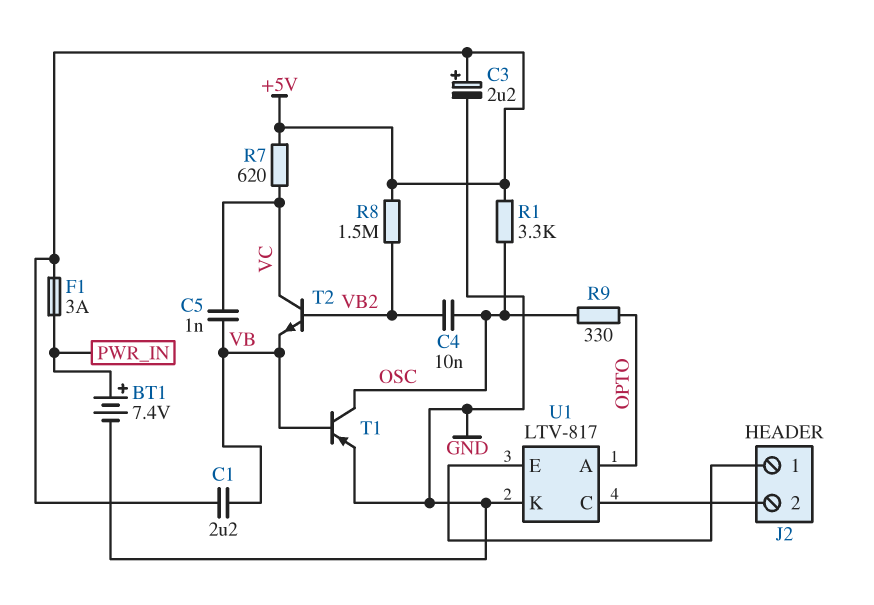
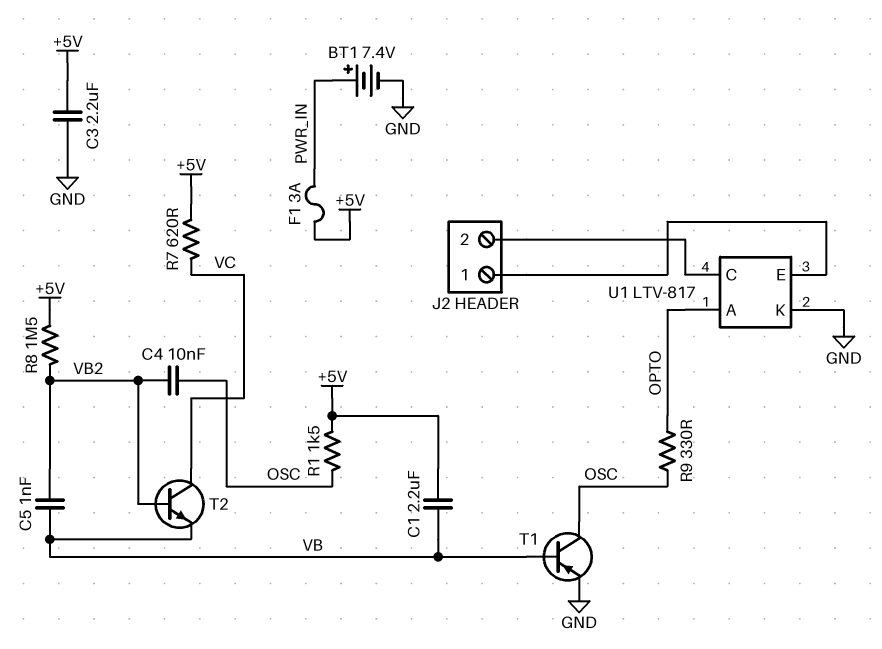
C3: 2.2uF (plus +5V, minus GND) -> 2.2uF (+5V, GND)
C5: 1nF (VB, VC) -> 1nF (VB, VB2)
R1: 3.3k (+5V, OSC) -> 1.5k (+5V, OSC)

